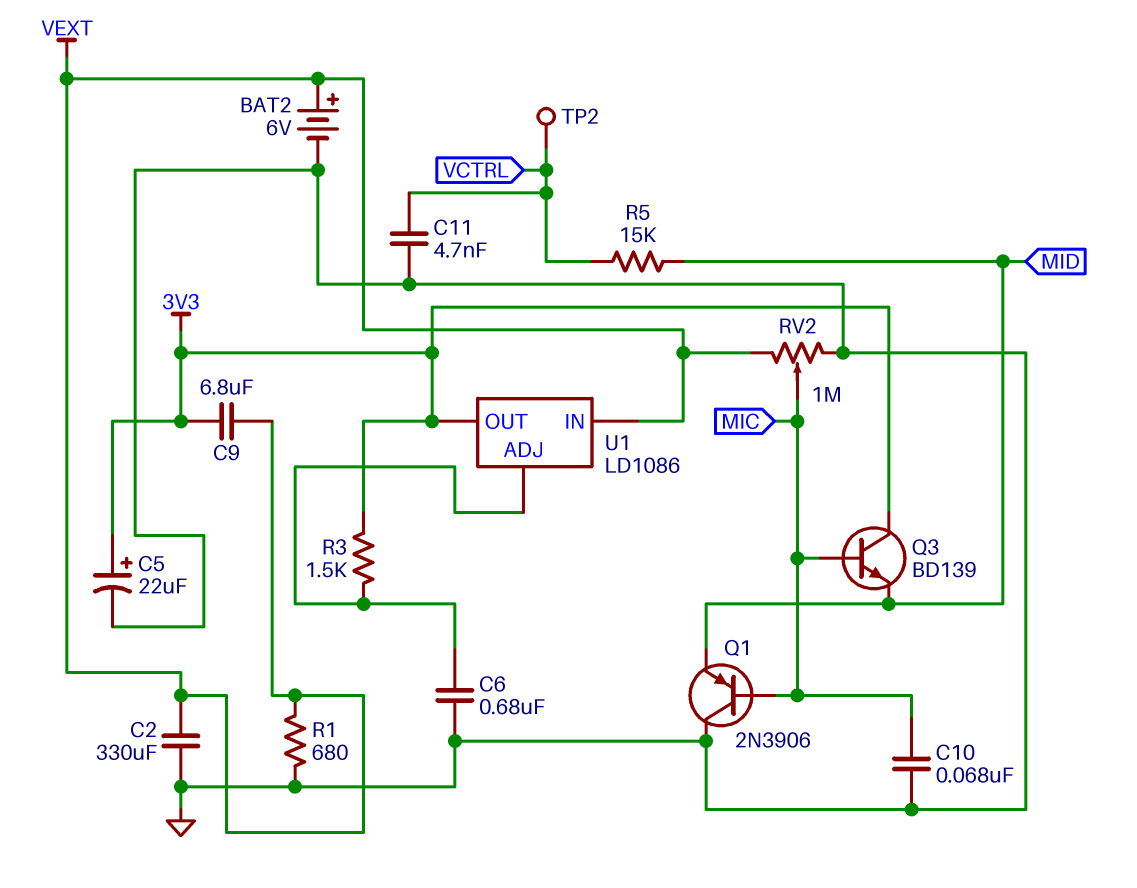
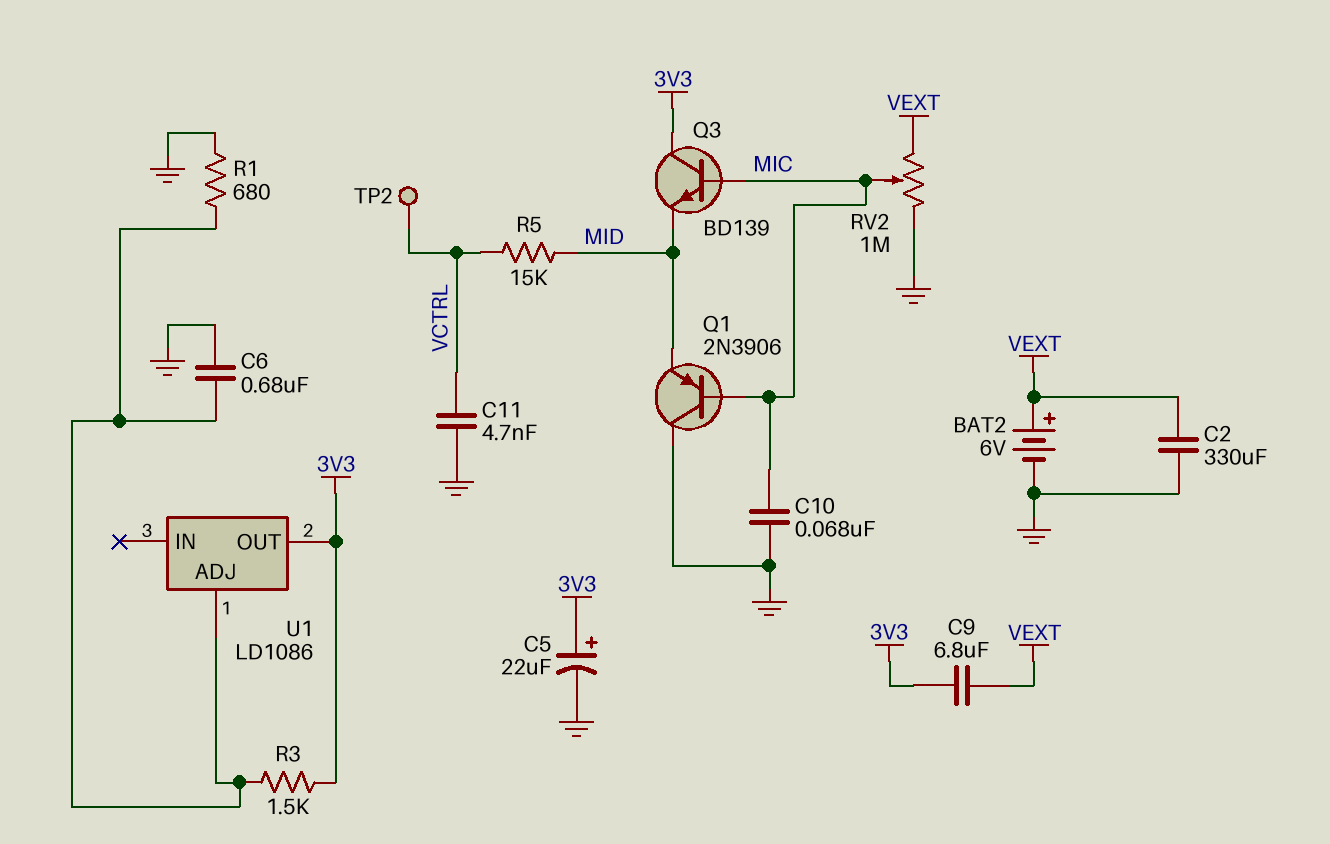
R1: 680 (GND, VEXT) -> 680 (GND, U1/ADJ)
U1 pin IN: VEXT -> none

